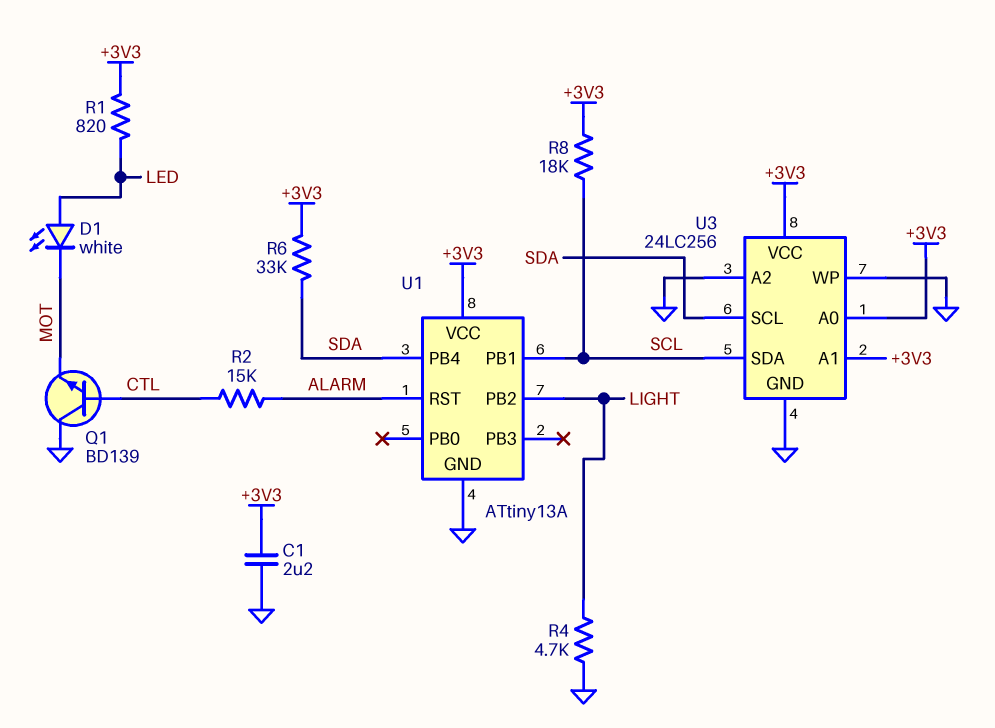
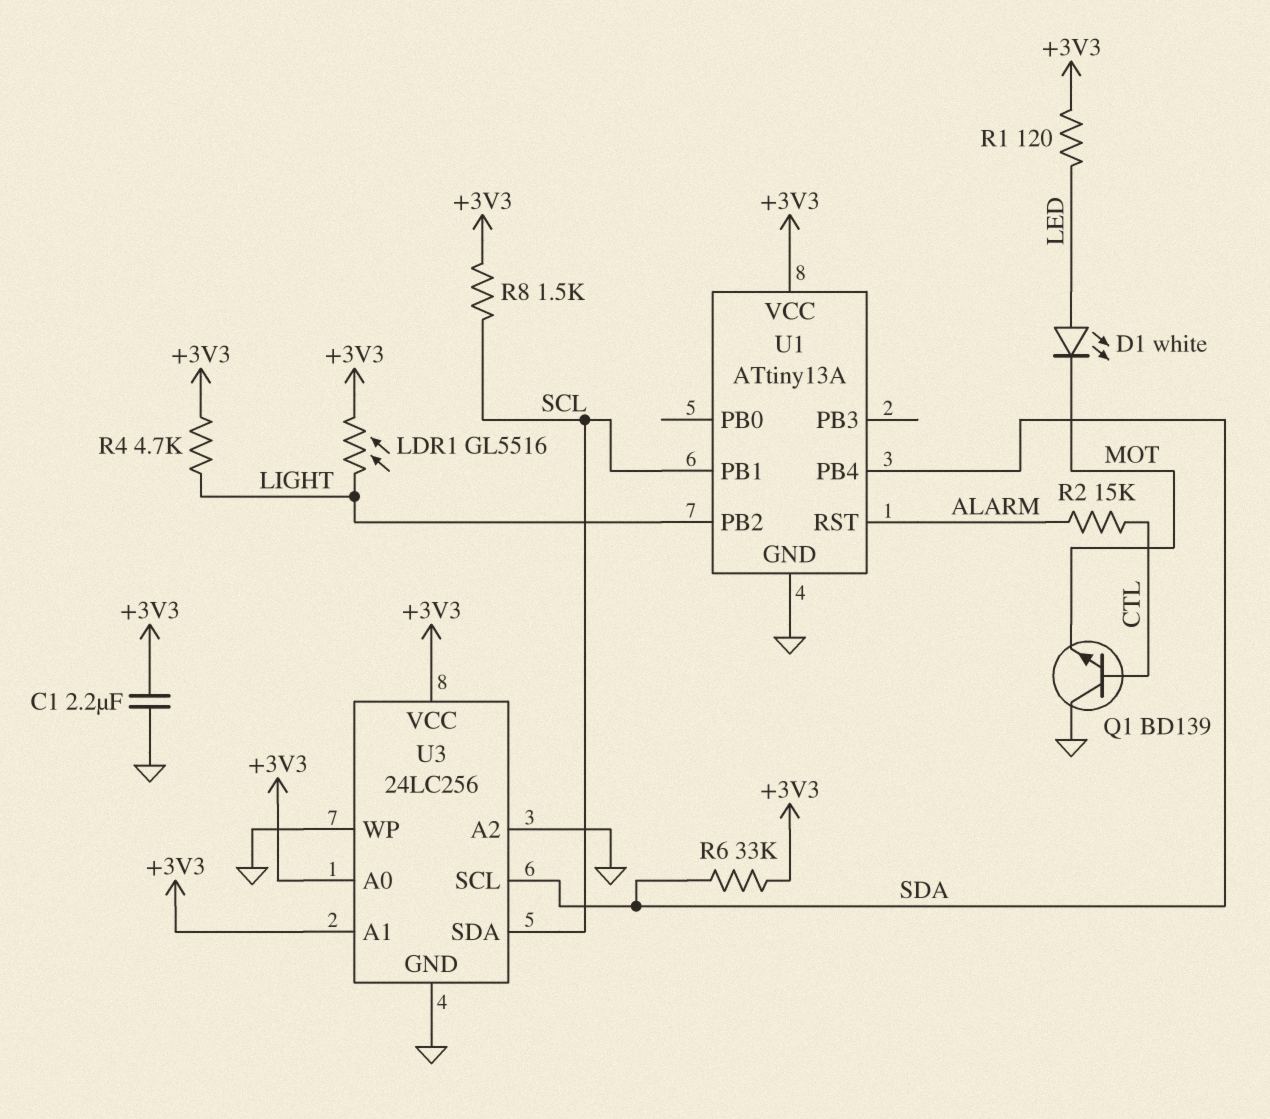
LDR1: none -> GL5516 (+3V3, LIGHT)
R1: 820 (+3V3, LED) -> 120 (+3V3, LED)
R4: 4.7k (GND, LIGHT) -> 4.7k (+3V3, LIGHT)
R8: 18k (+3V3, SCL) -> 1.5k (+3V3, SCL)

